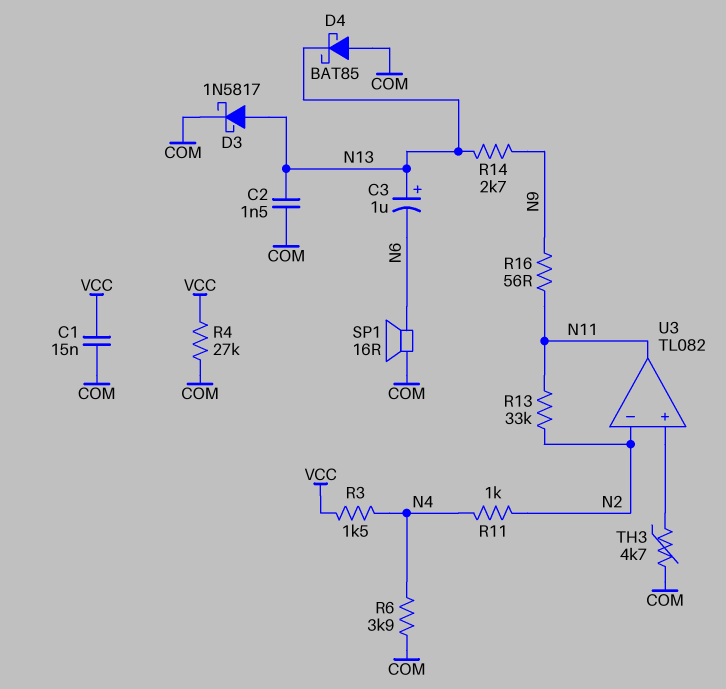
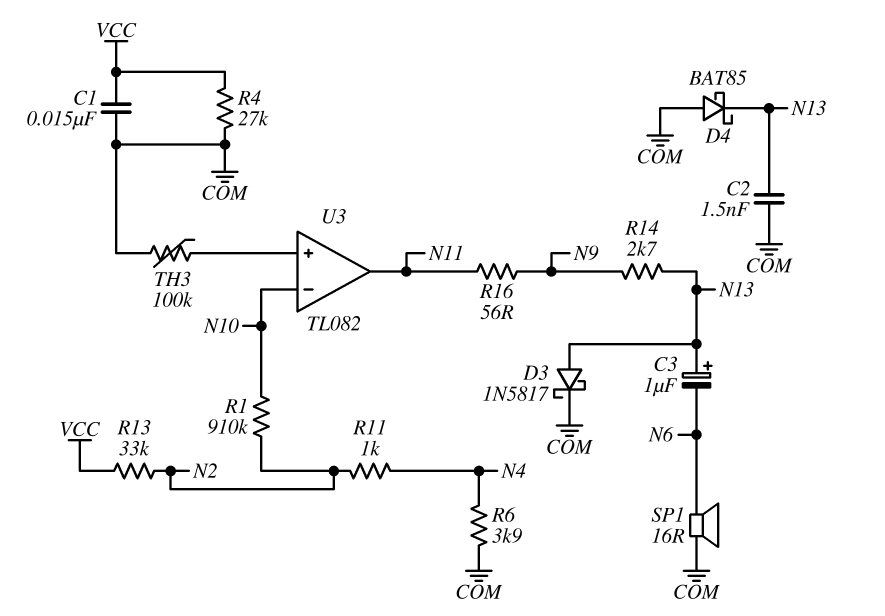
R1: none -> 910k (N2, N10)
R3: 1.5k (N4, VCC) -> none
R13: 33k (N2, N11) -> 33k (N2, VCC)
TH3: 4.7k (COM, U3/in+) -> 100k (COM, U3/in+)
U3 pin in-: N2 -> N10

